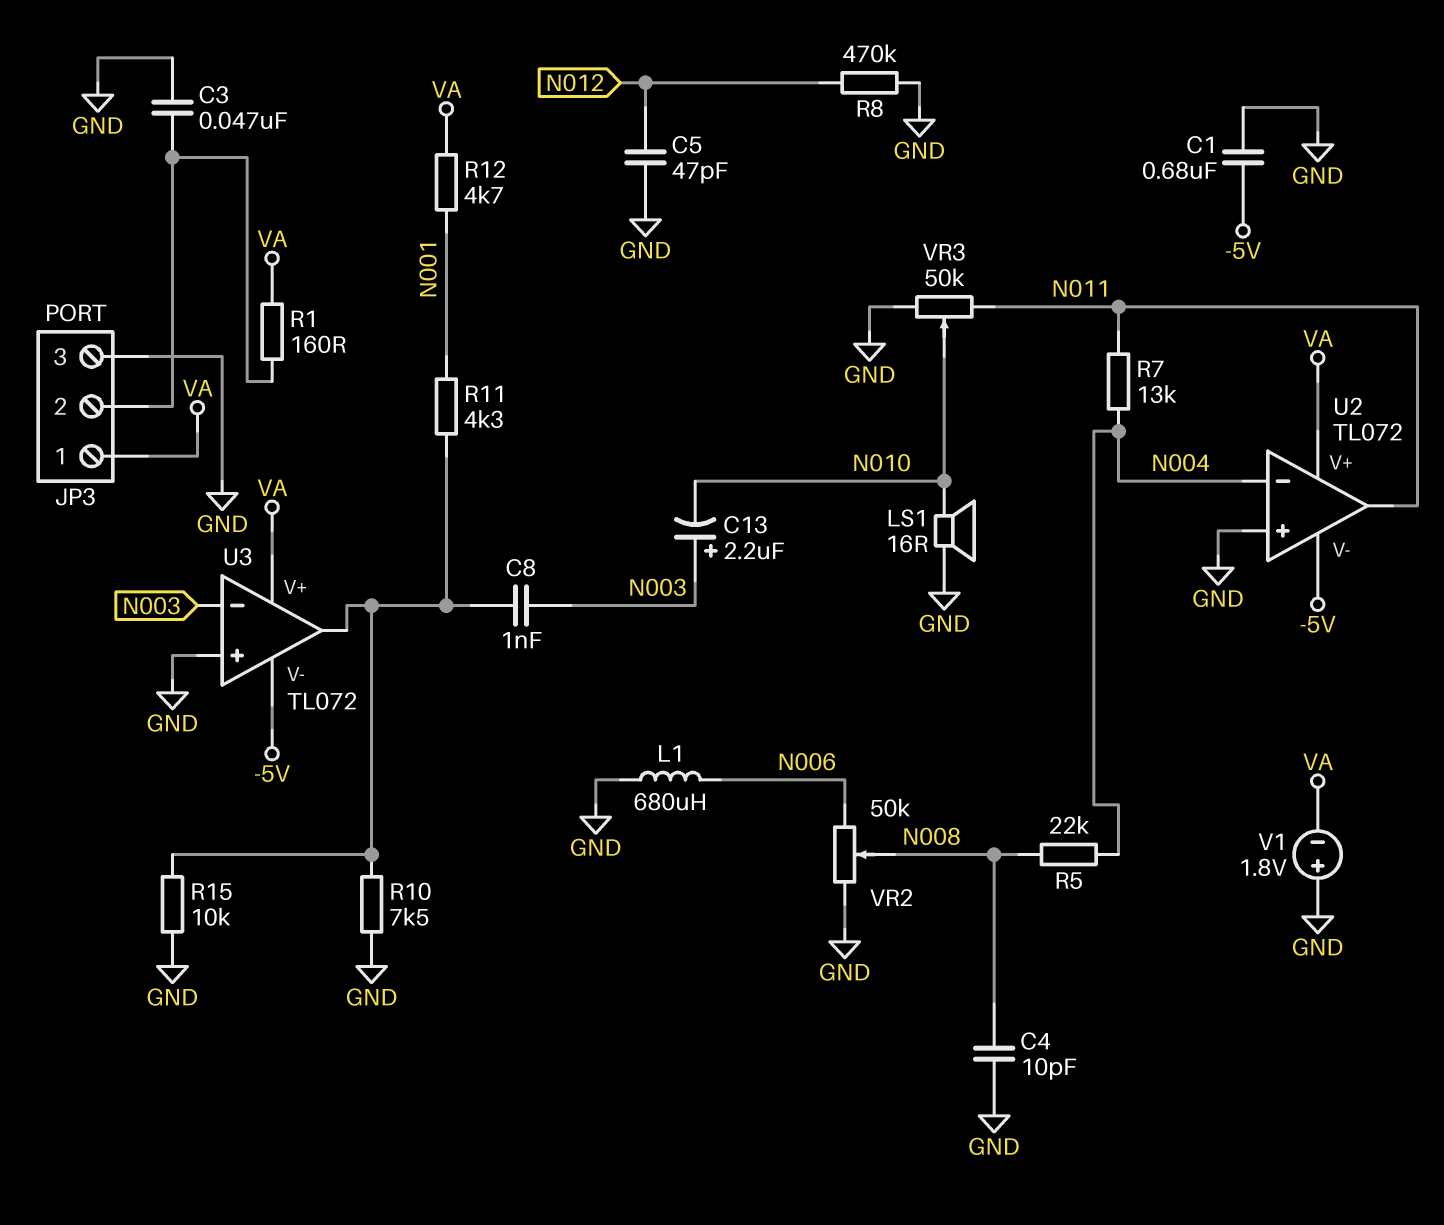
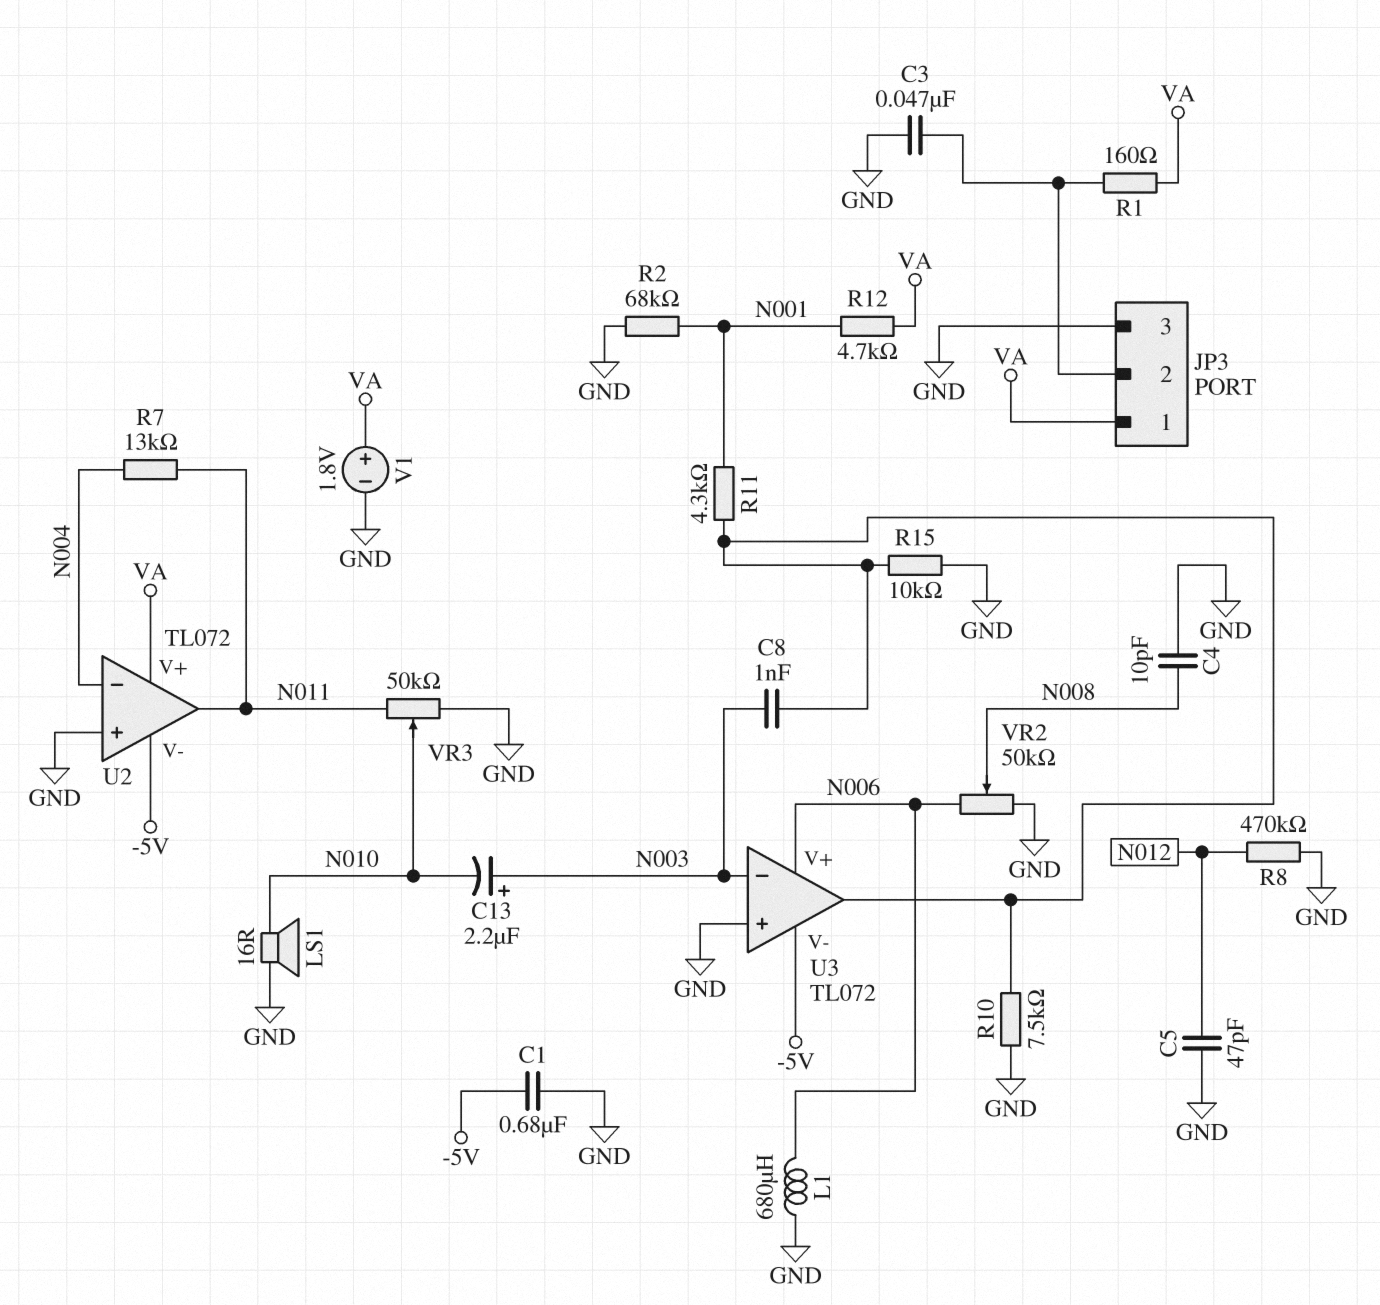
R2: none -> 68k (GND, N001)
R5: 22k (N004, N008) -> none
U3 pin V+: VA -> N006
V1: 1.8V (plus GND, minus VA) -> 1.8V (plus VA, minus GND)

